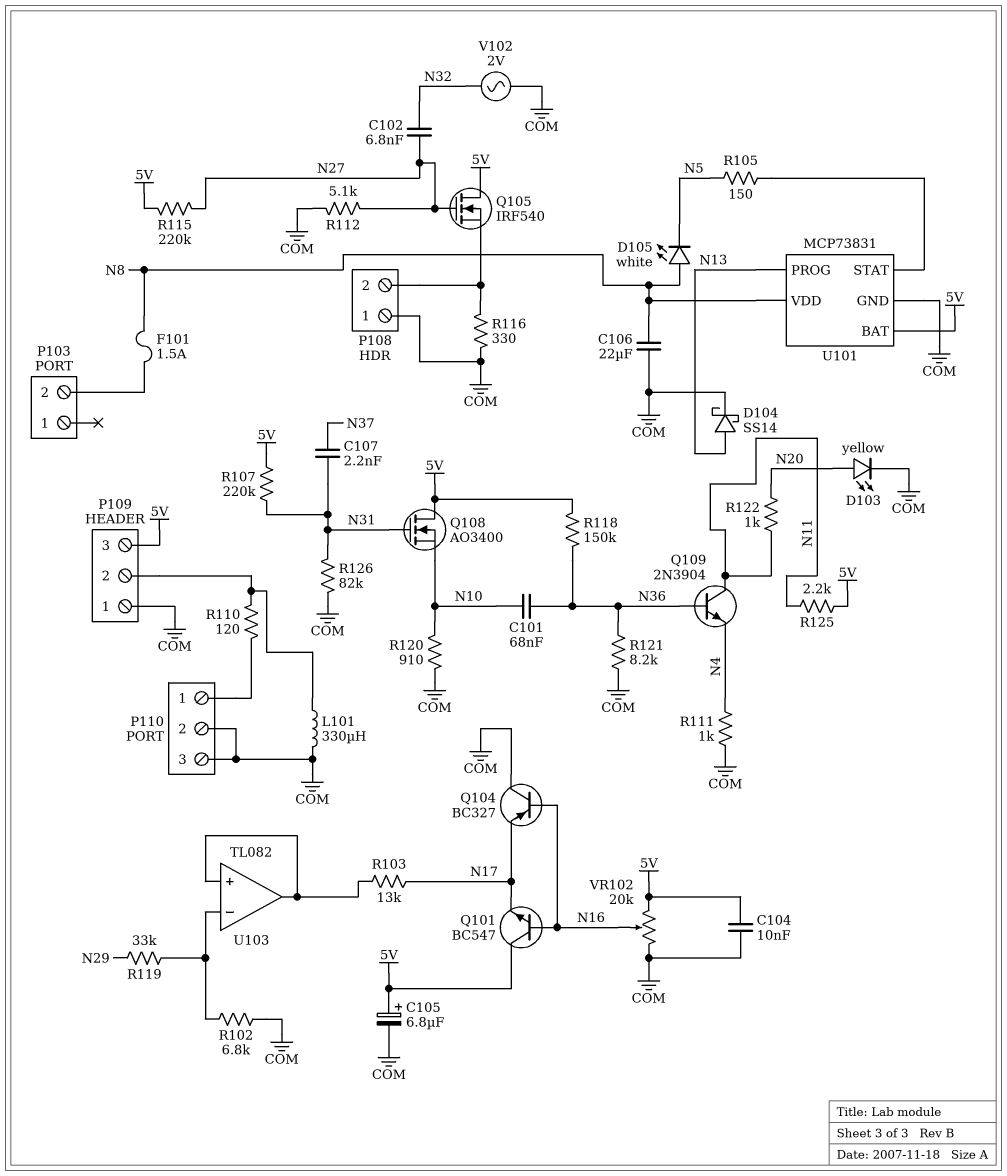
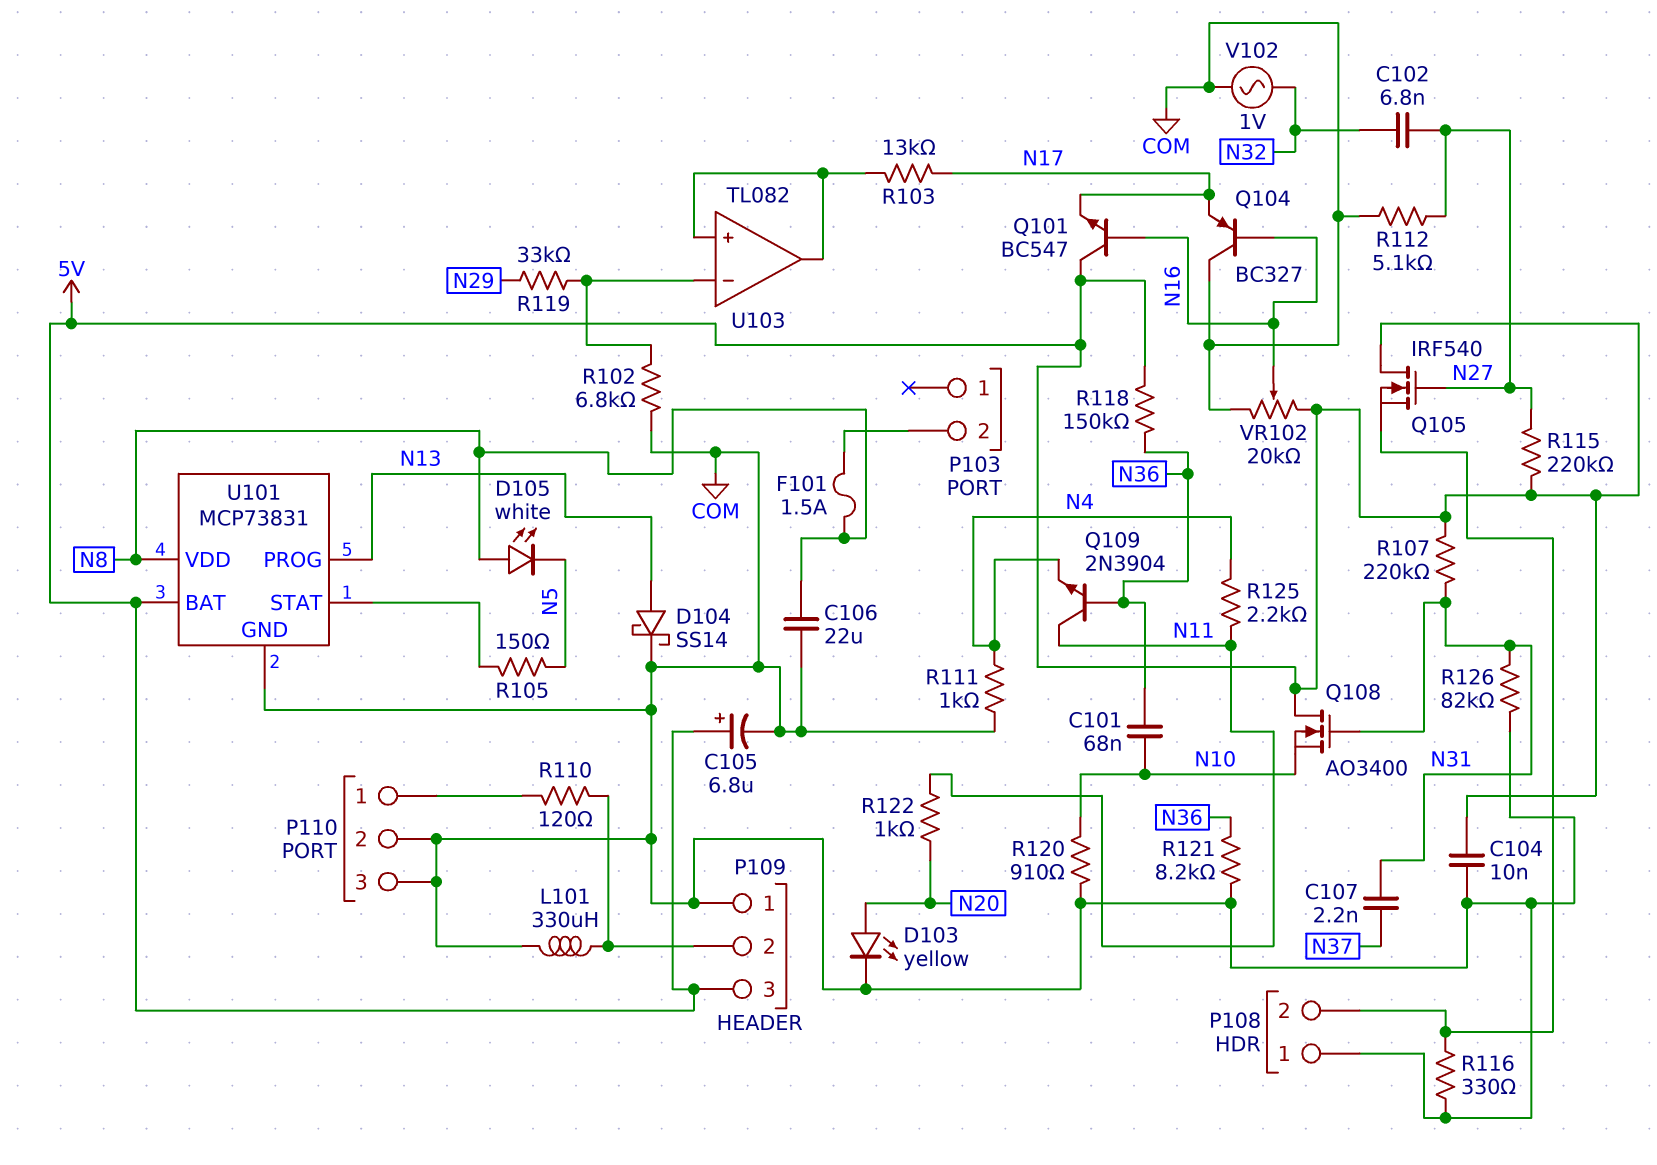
R125: 2.2k (5V, N11) -> 2.2k (N4, N11)
V102: AC 2V (COM, N32) -> AC 1V (COM, N32)

